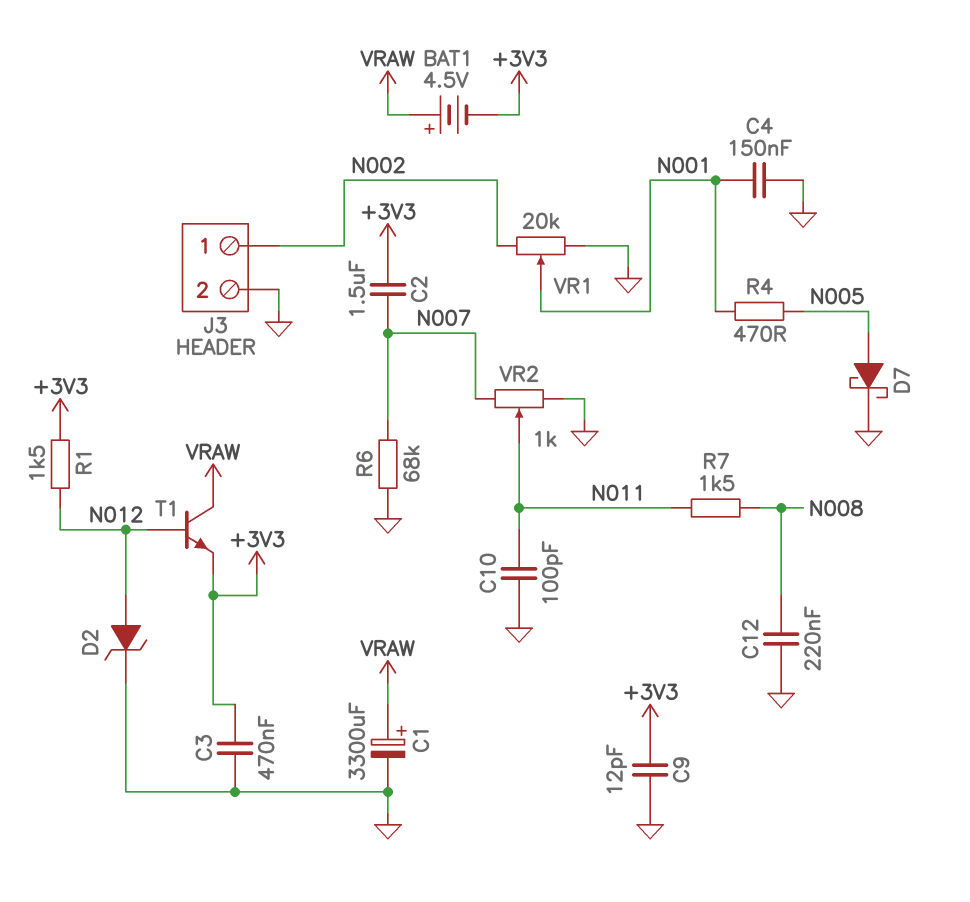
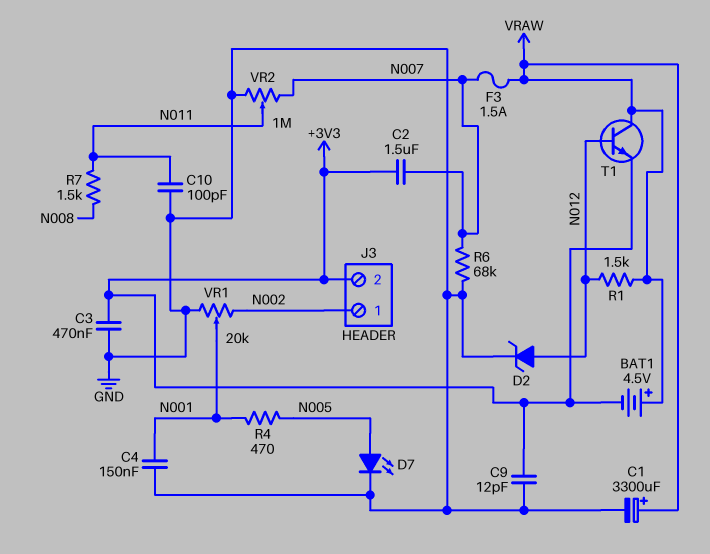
C12: 220nF (GND, N008) -> none
D7: schottky (A N005, K GND) -> LED (A N005, K GND)
F3: none -> 1.5A (N007, VRAW)
J3 pin 2: GND -> +3V3
R1: 1.5k (+3V3, N012) -> 1.5k (N012, VRAW)
VR2: 1k (GND, N007, wiper N011) -> 1M (GND, N007, wiper N011)

